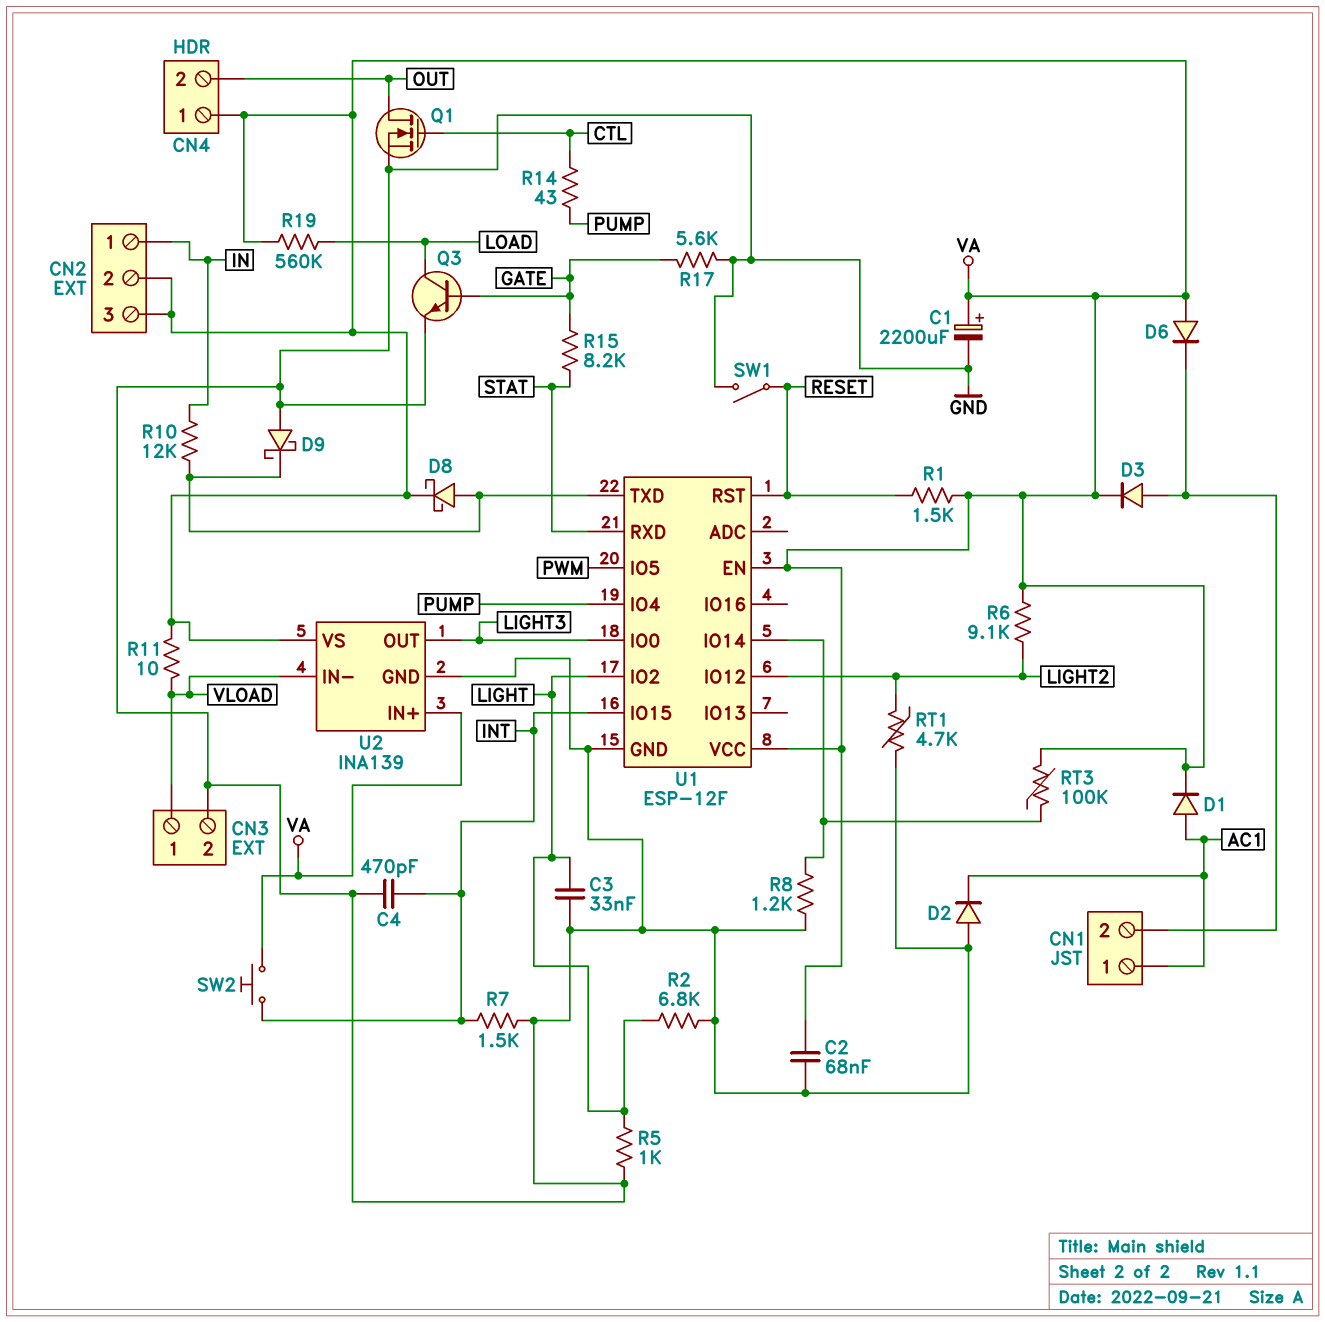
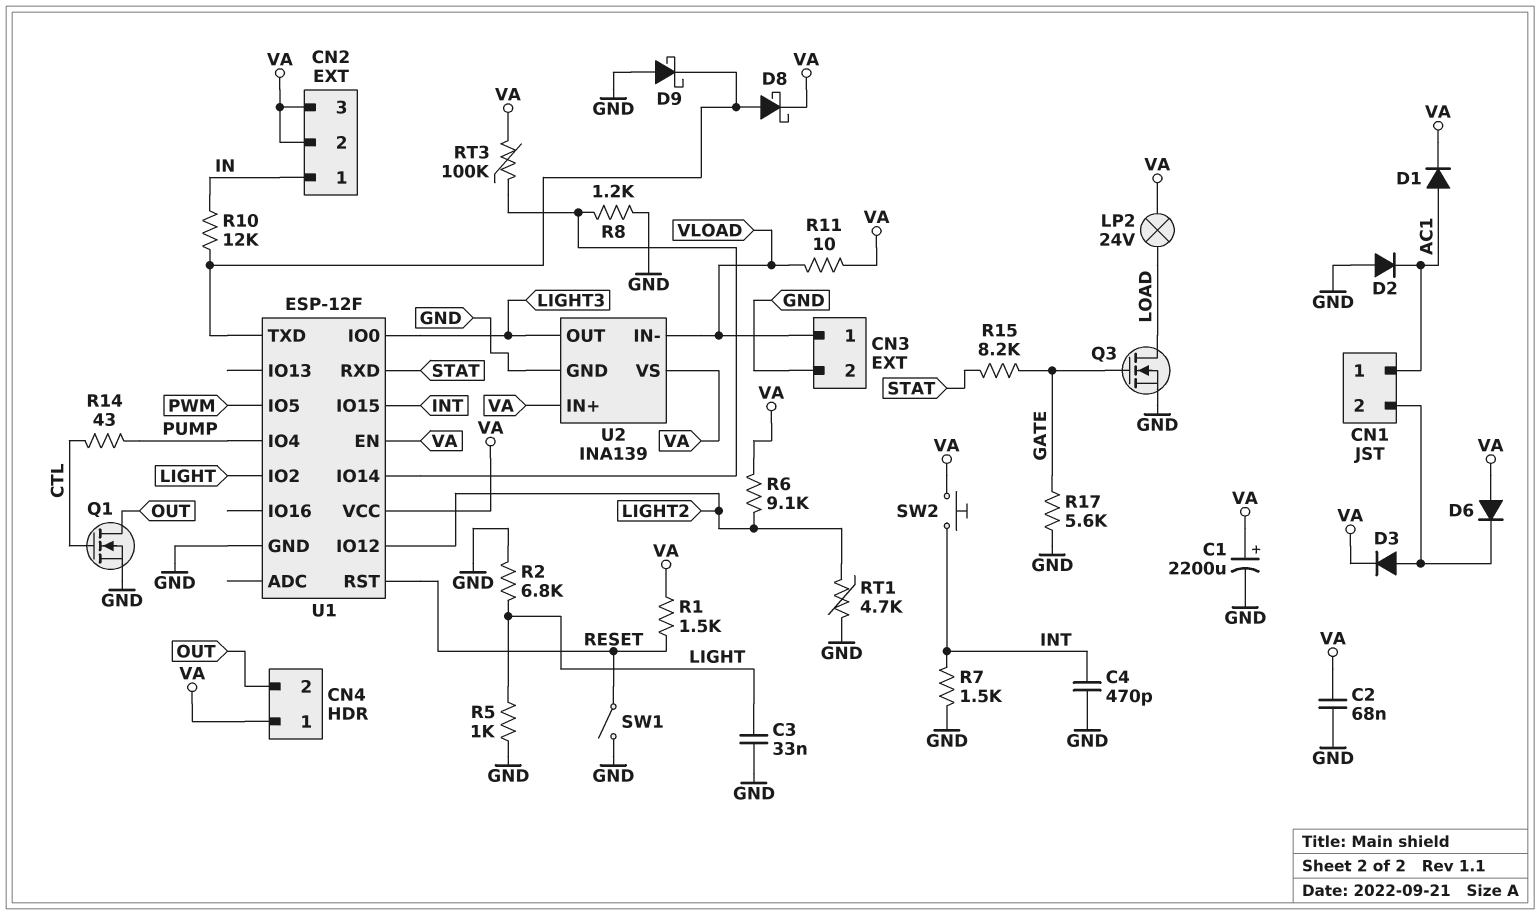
LP2: none -> lamp 24V (LOAD, VA)
Q3: NPN (B GATE, C LOAD, E GND) -> NMOS (G GATE, D LOAD, S GND)
R19: 560k (LOAD, VA) -> none

